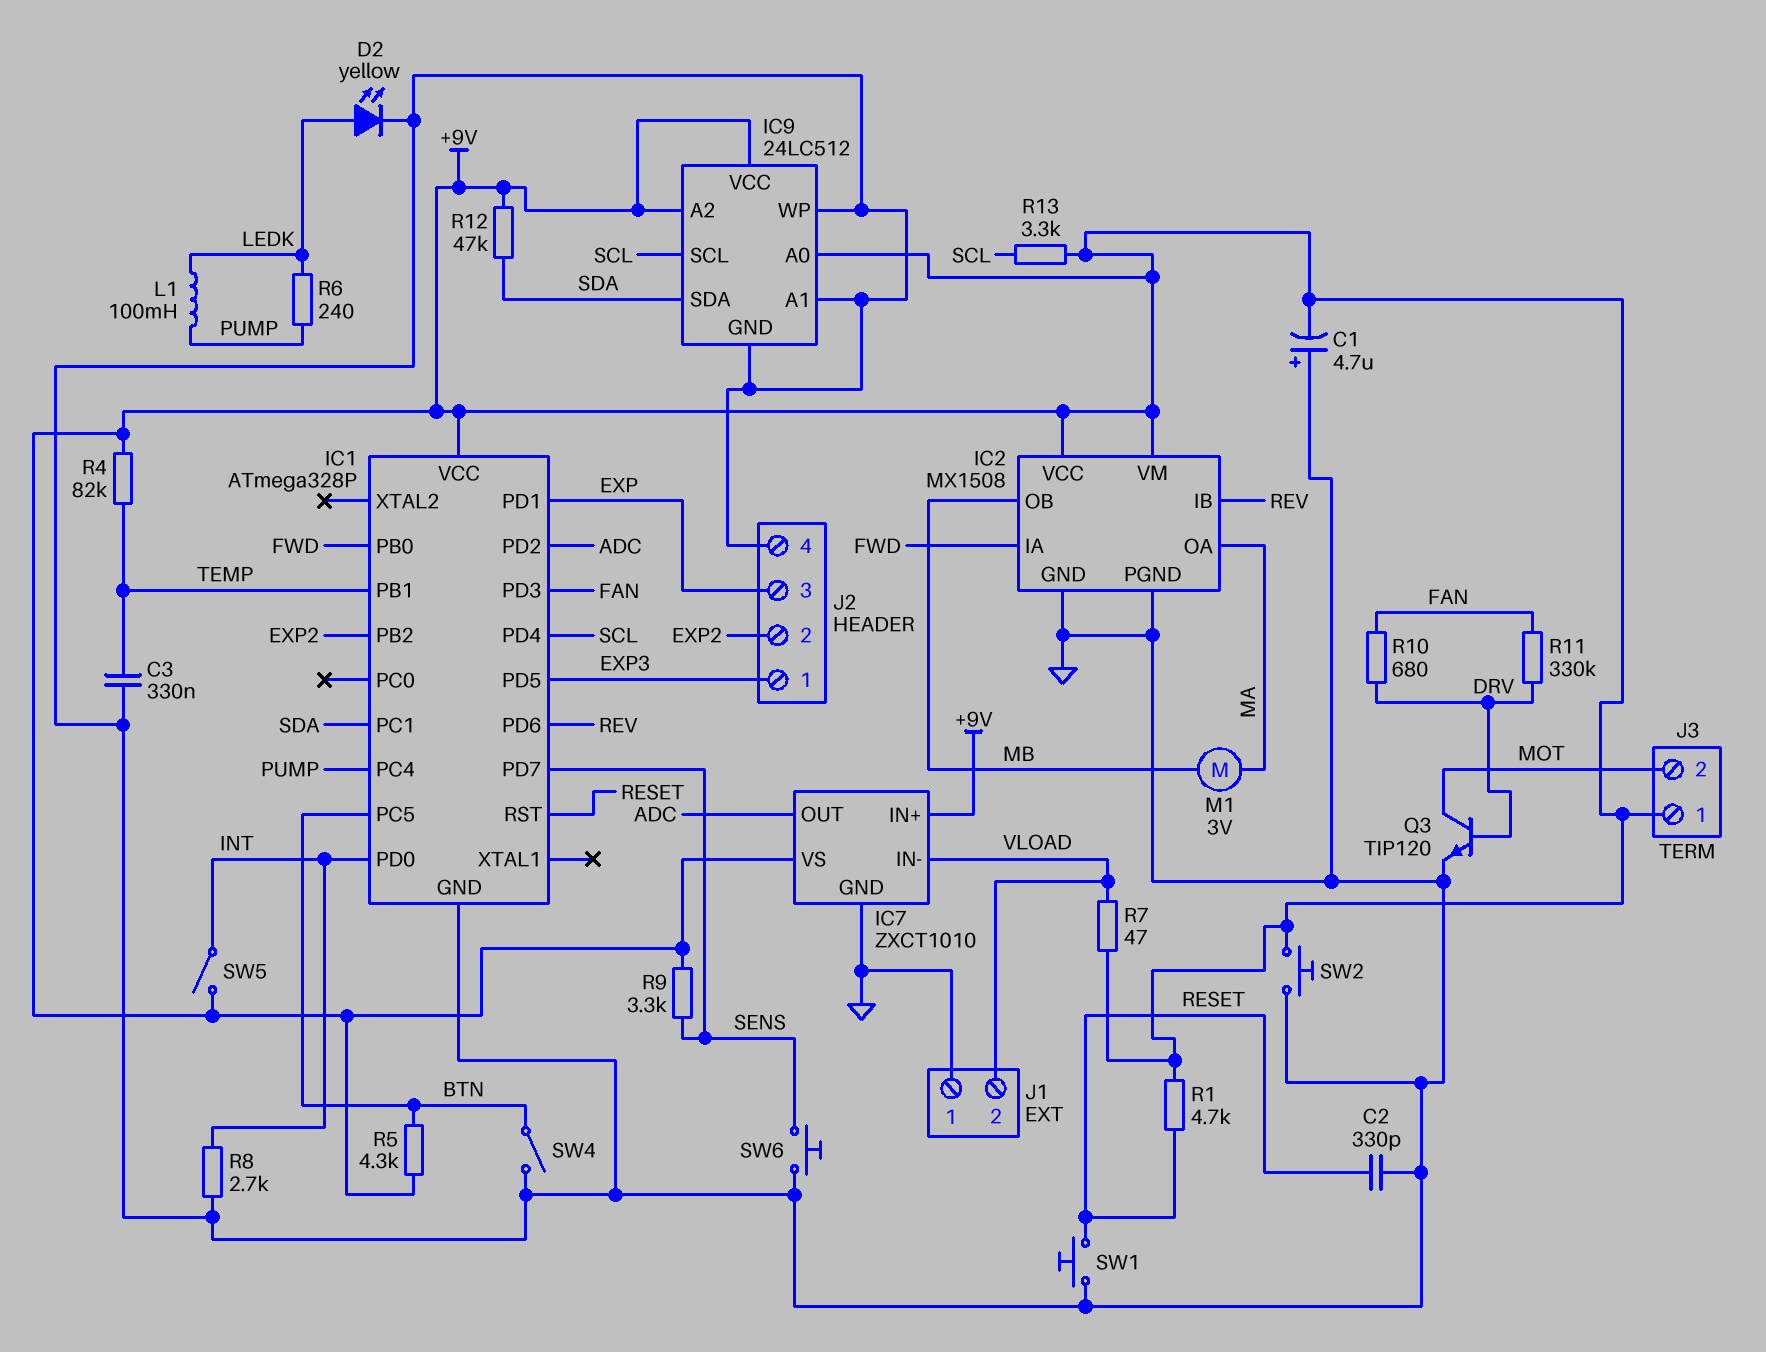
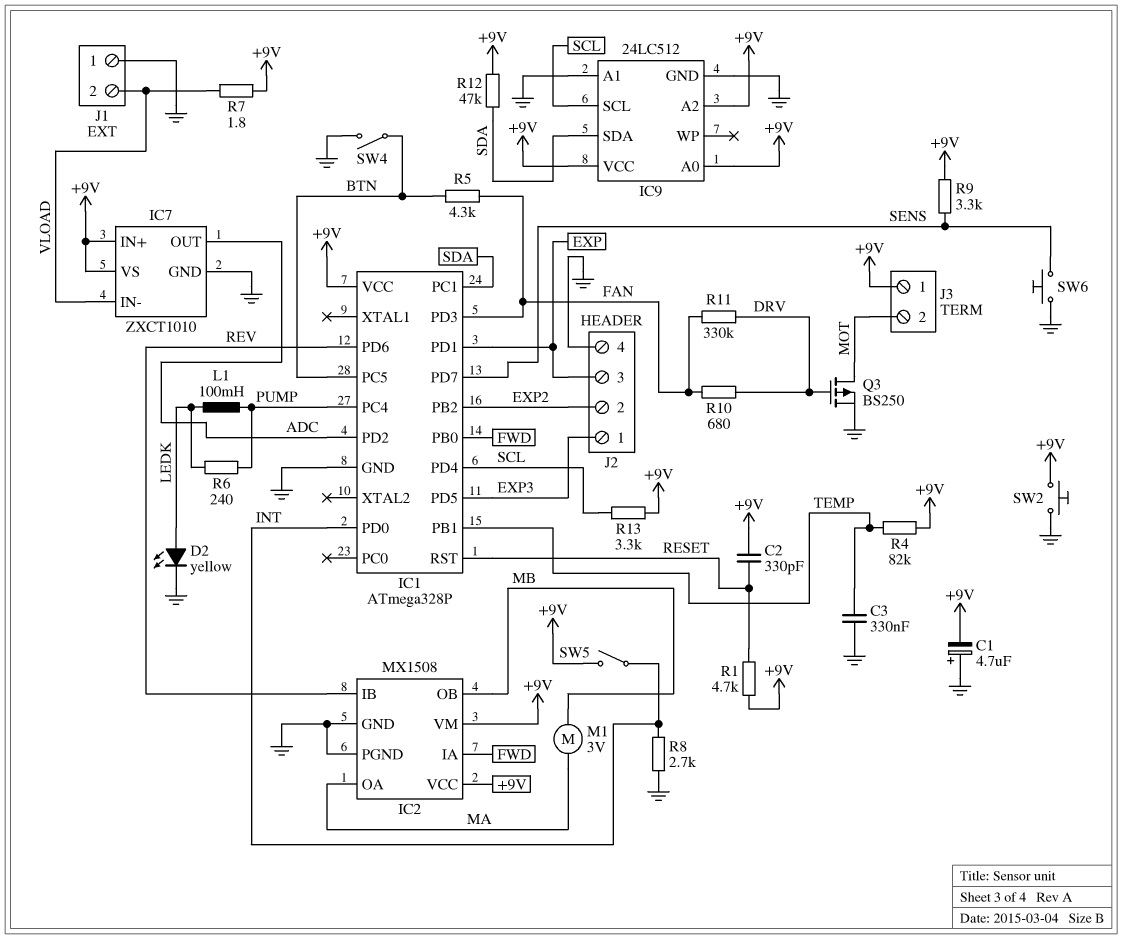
C2: 330pF (GND, RESET) -> 330pF (+9V, RESET)
IC9 pin WP: GND -> none
Q3: NPN TIP120 (B DRV, C MOT, E GND) -> PMOS BS250 (G DRV, D MOT, S GND)
R5: 4.3k (+9V, BTN) -> 4.3k (BTN, FAN)
R7: 47 (+9V, VLOAD) -> 1.8 (+9V, VLOAD)
SW1: button (GND, RESET) -> none

